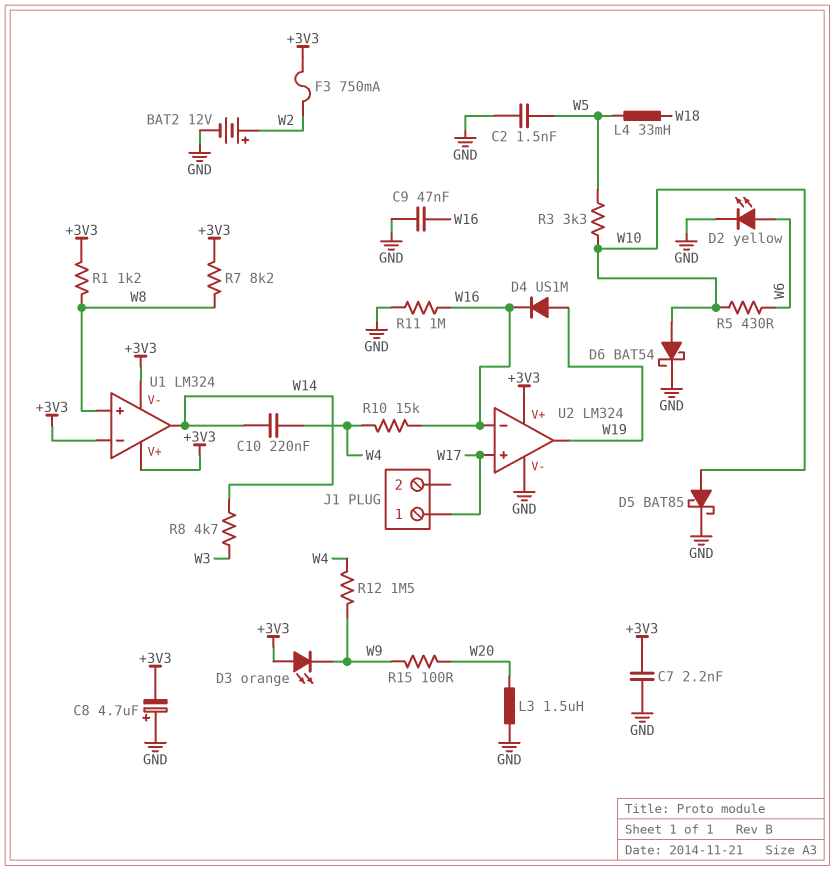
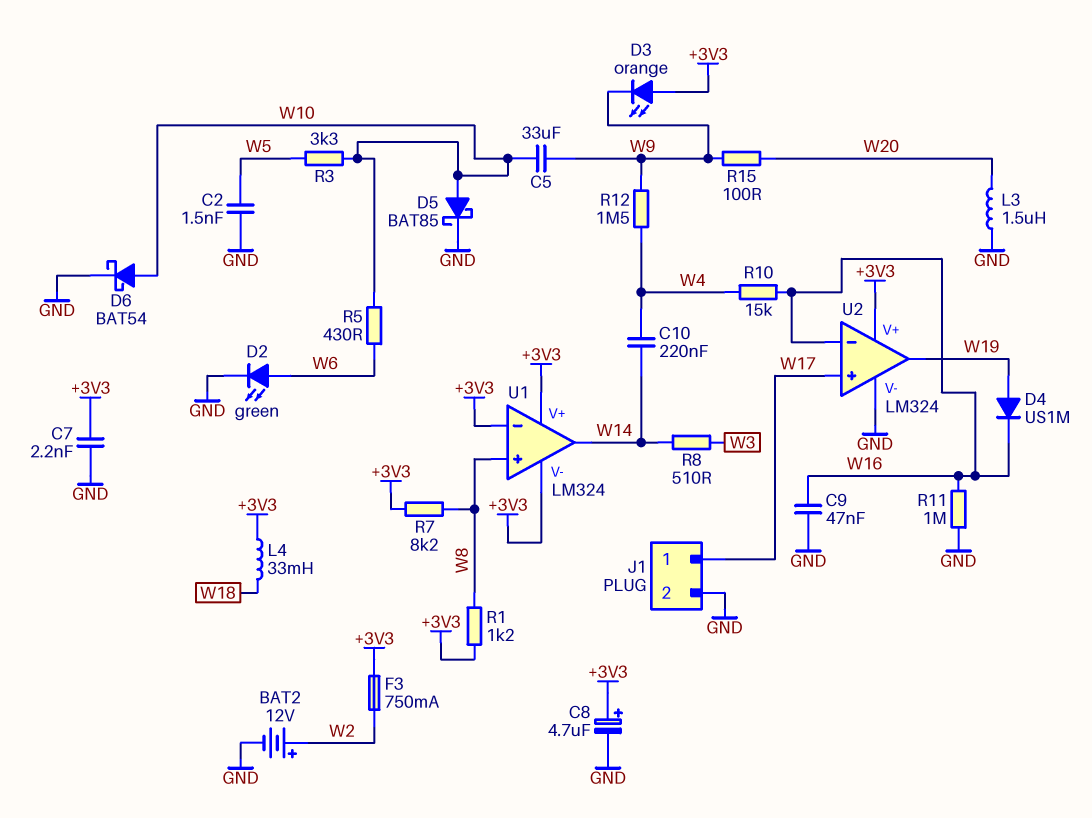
C5: none -> 33uF (W9, W10)
C8: 4.7uF (plus GND, minus +3V3) -> 4.7uF (plus +3V3, minus GND)
D2: LED yellow (A W6, K GND) -> LED green (A W6, K GND)
J1 pin 2: none -> GND
L4: 33mH (W5, W18) -> 33mH (+3V3, W18)
R8: 4.7k (W3, W14) -> 510 (W3, W14)

